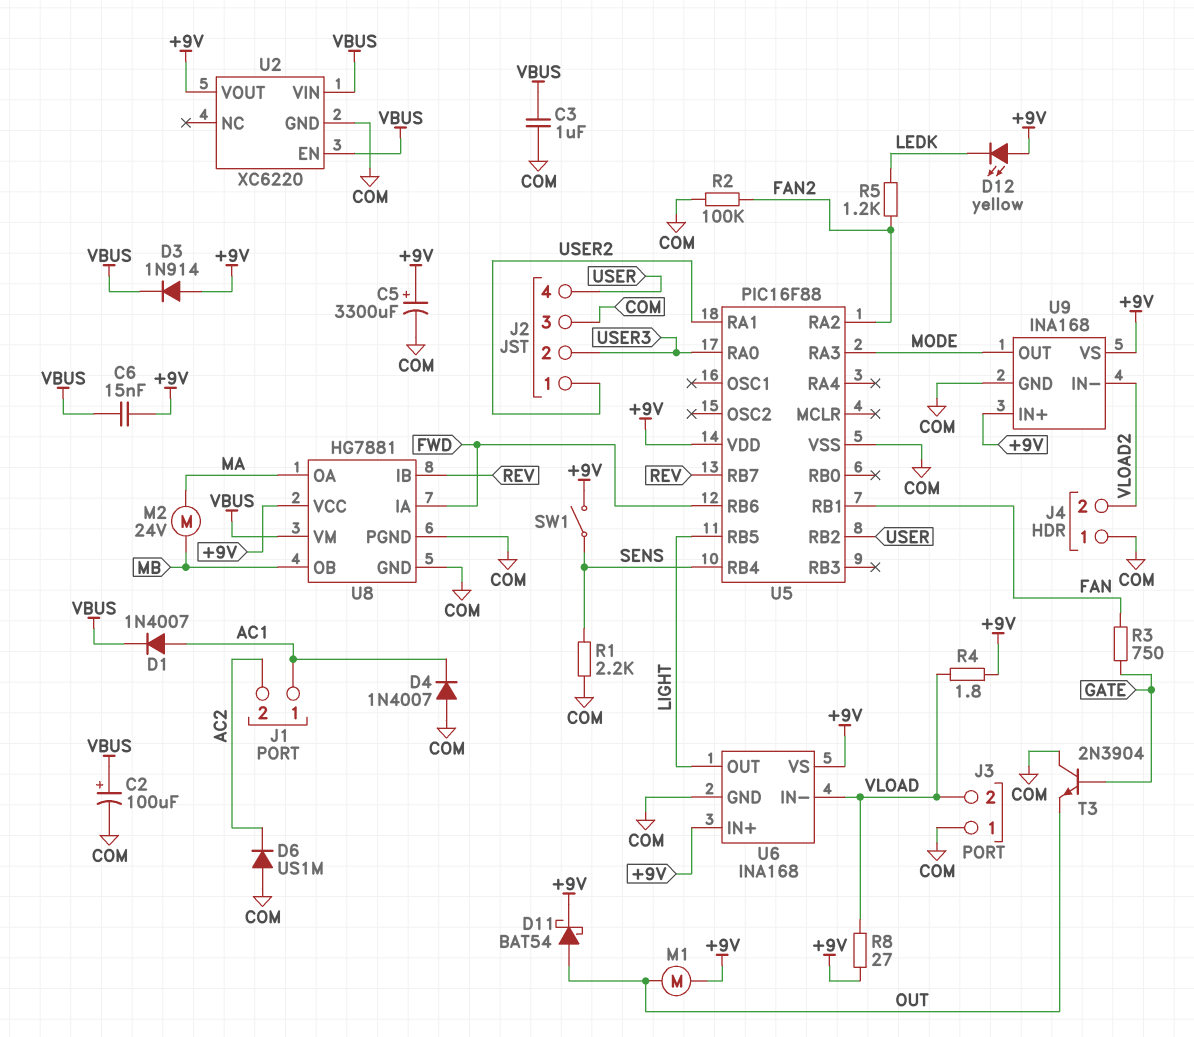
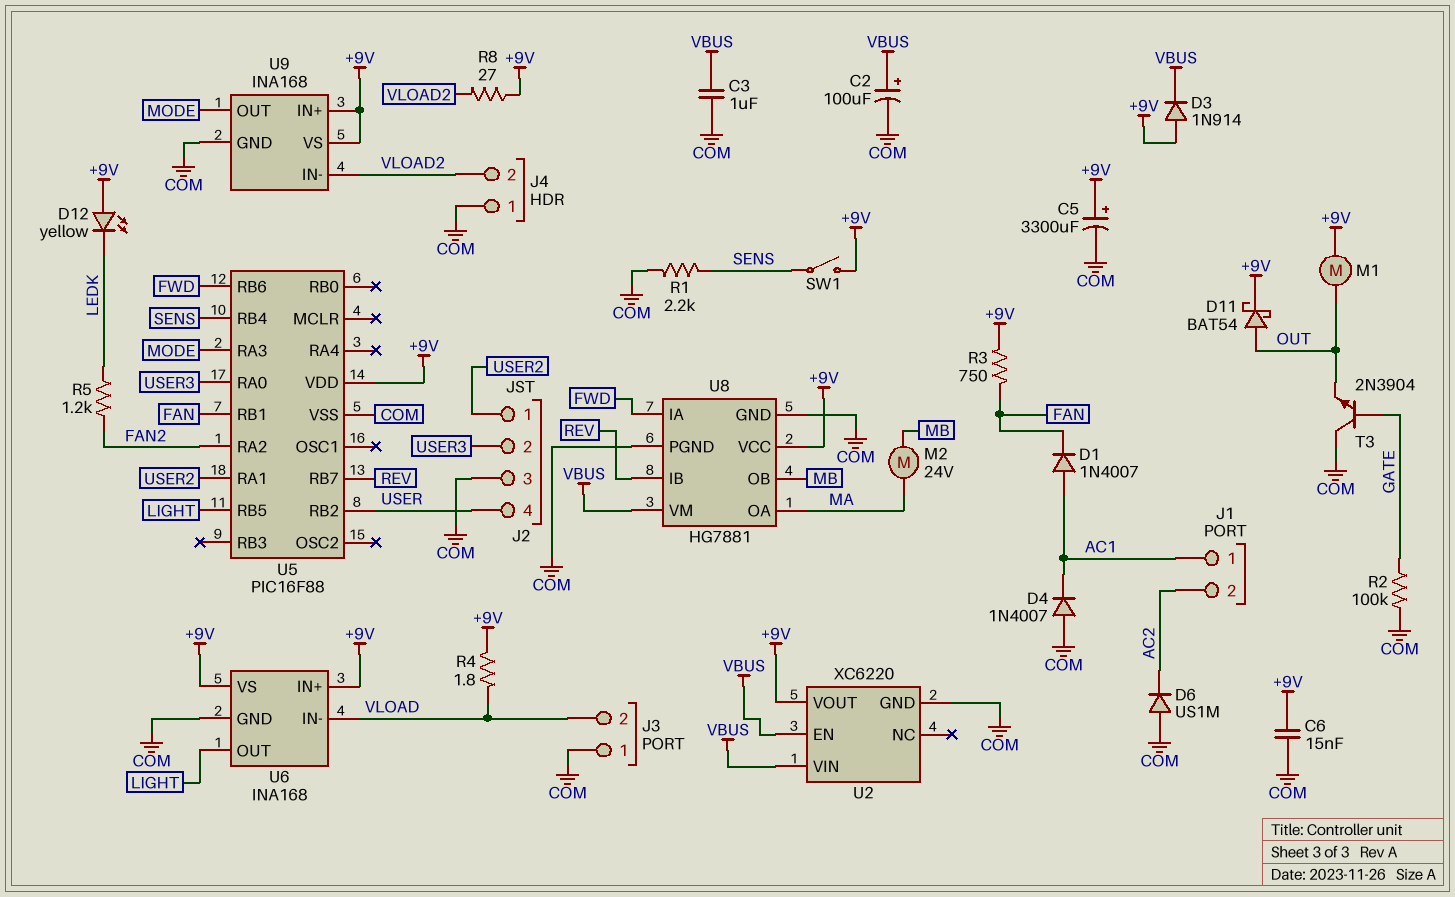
C6: 15nF (+9V, VBUS) -> 15nF (+9V, COM)
D1: diode 1N4007 (A AC1, K VBUS) -> diode 1N4007 (A AC1, K FAN)
R2: 100k (COM, FAN2) -> 100k (COM, GATE)
R3: 750 (FAN, GATE) -> 750 (+9V, FAN)
R8: 27 (+9V, VLOAD) -> 27 (+9V, VLOAD2)

